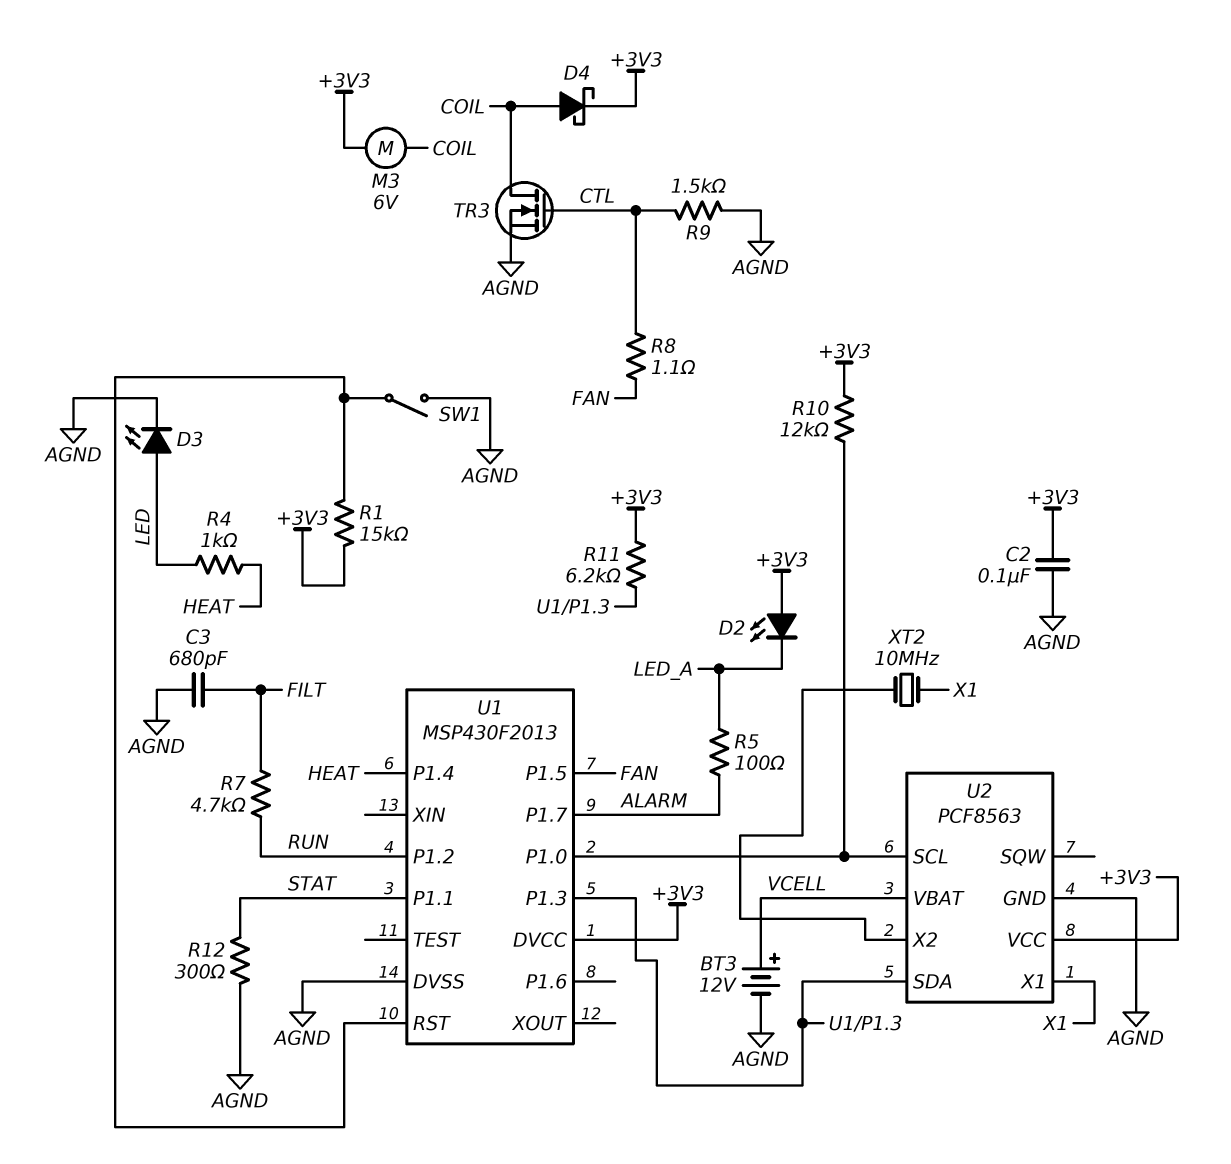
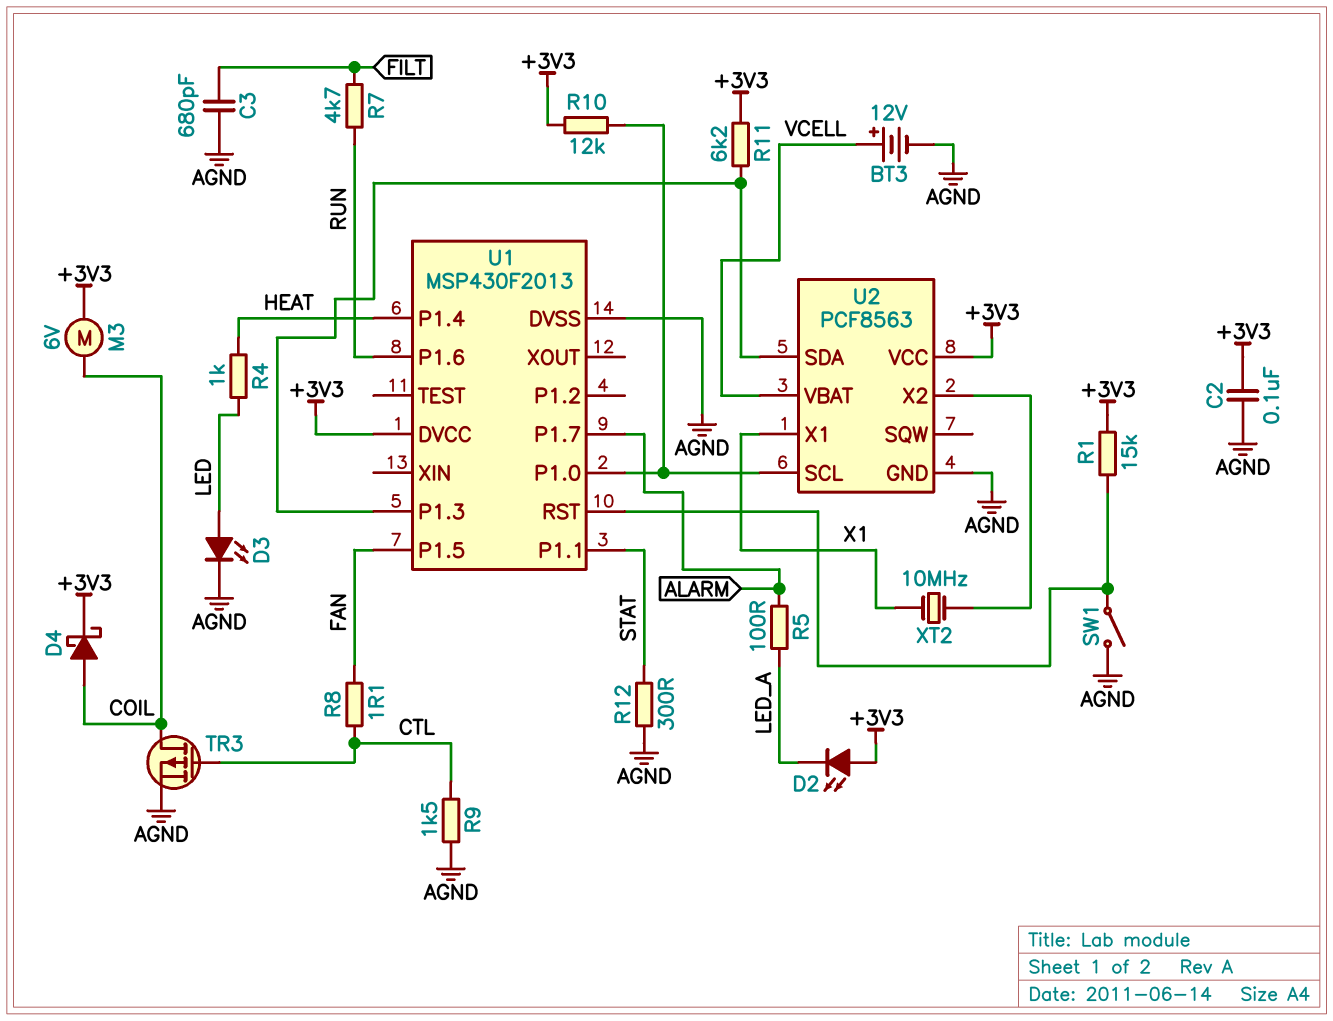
TR3: NMOS (G CTL, D COIL, S AGND) -> PMOS (G CTL, D COIL, S AGND)
U1 pin P1.2: RUN -> none
U1 pin P1.6: none -> RUN

